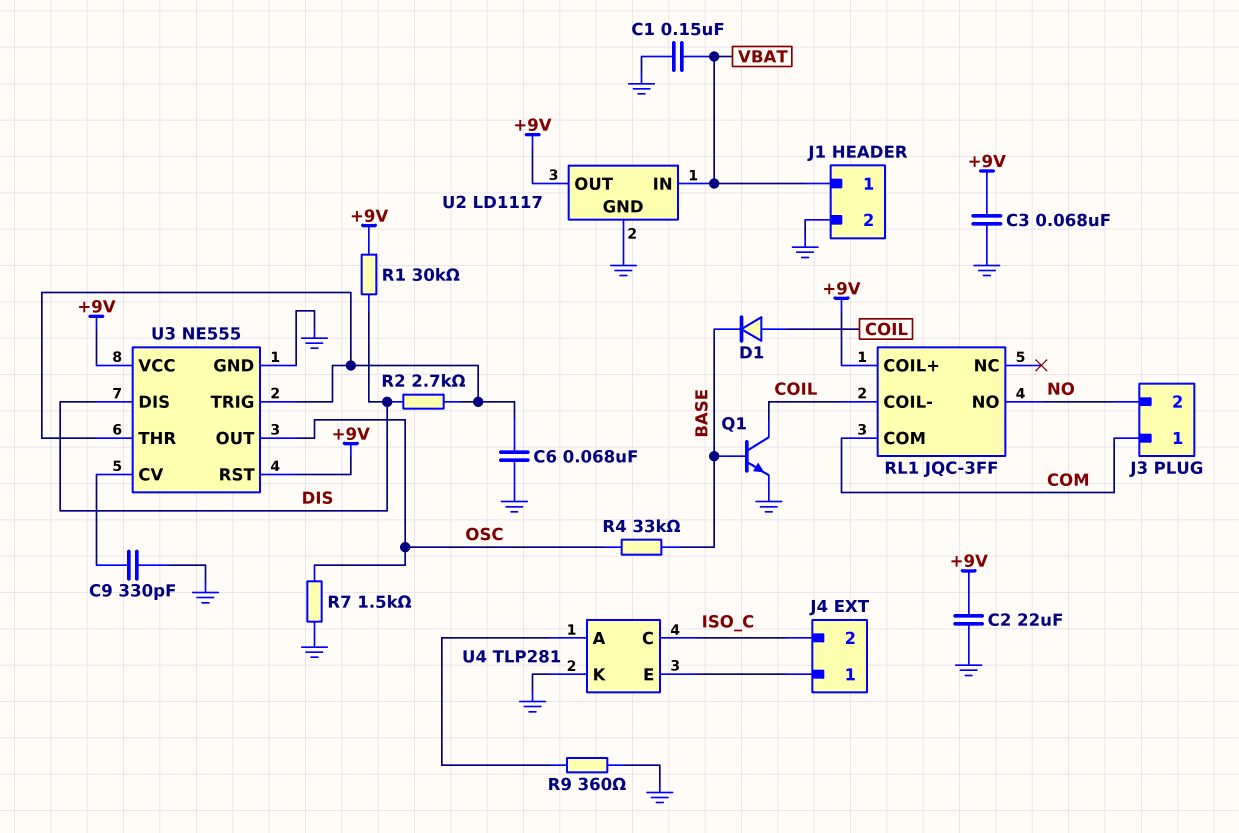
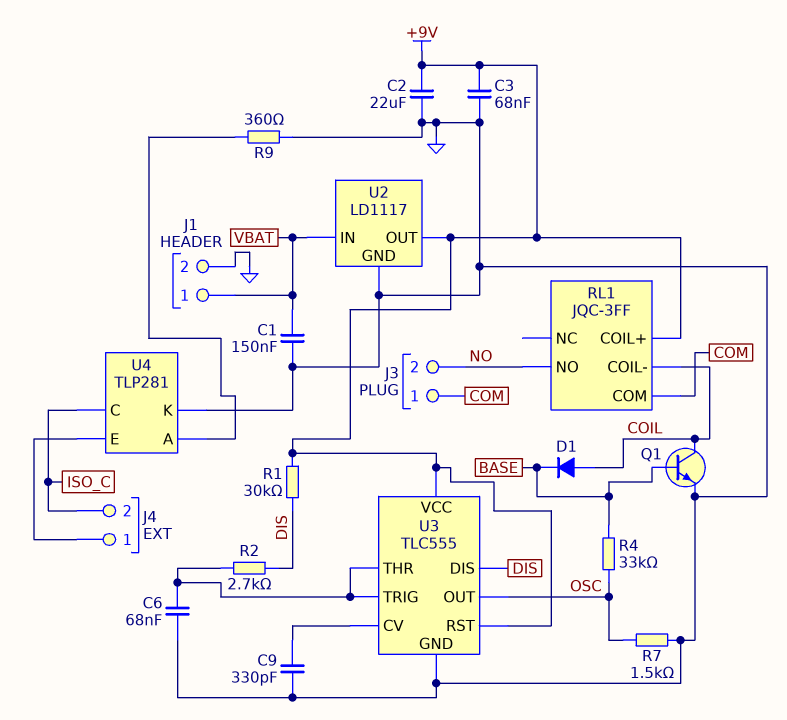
U3: NE555 -> TLC555

